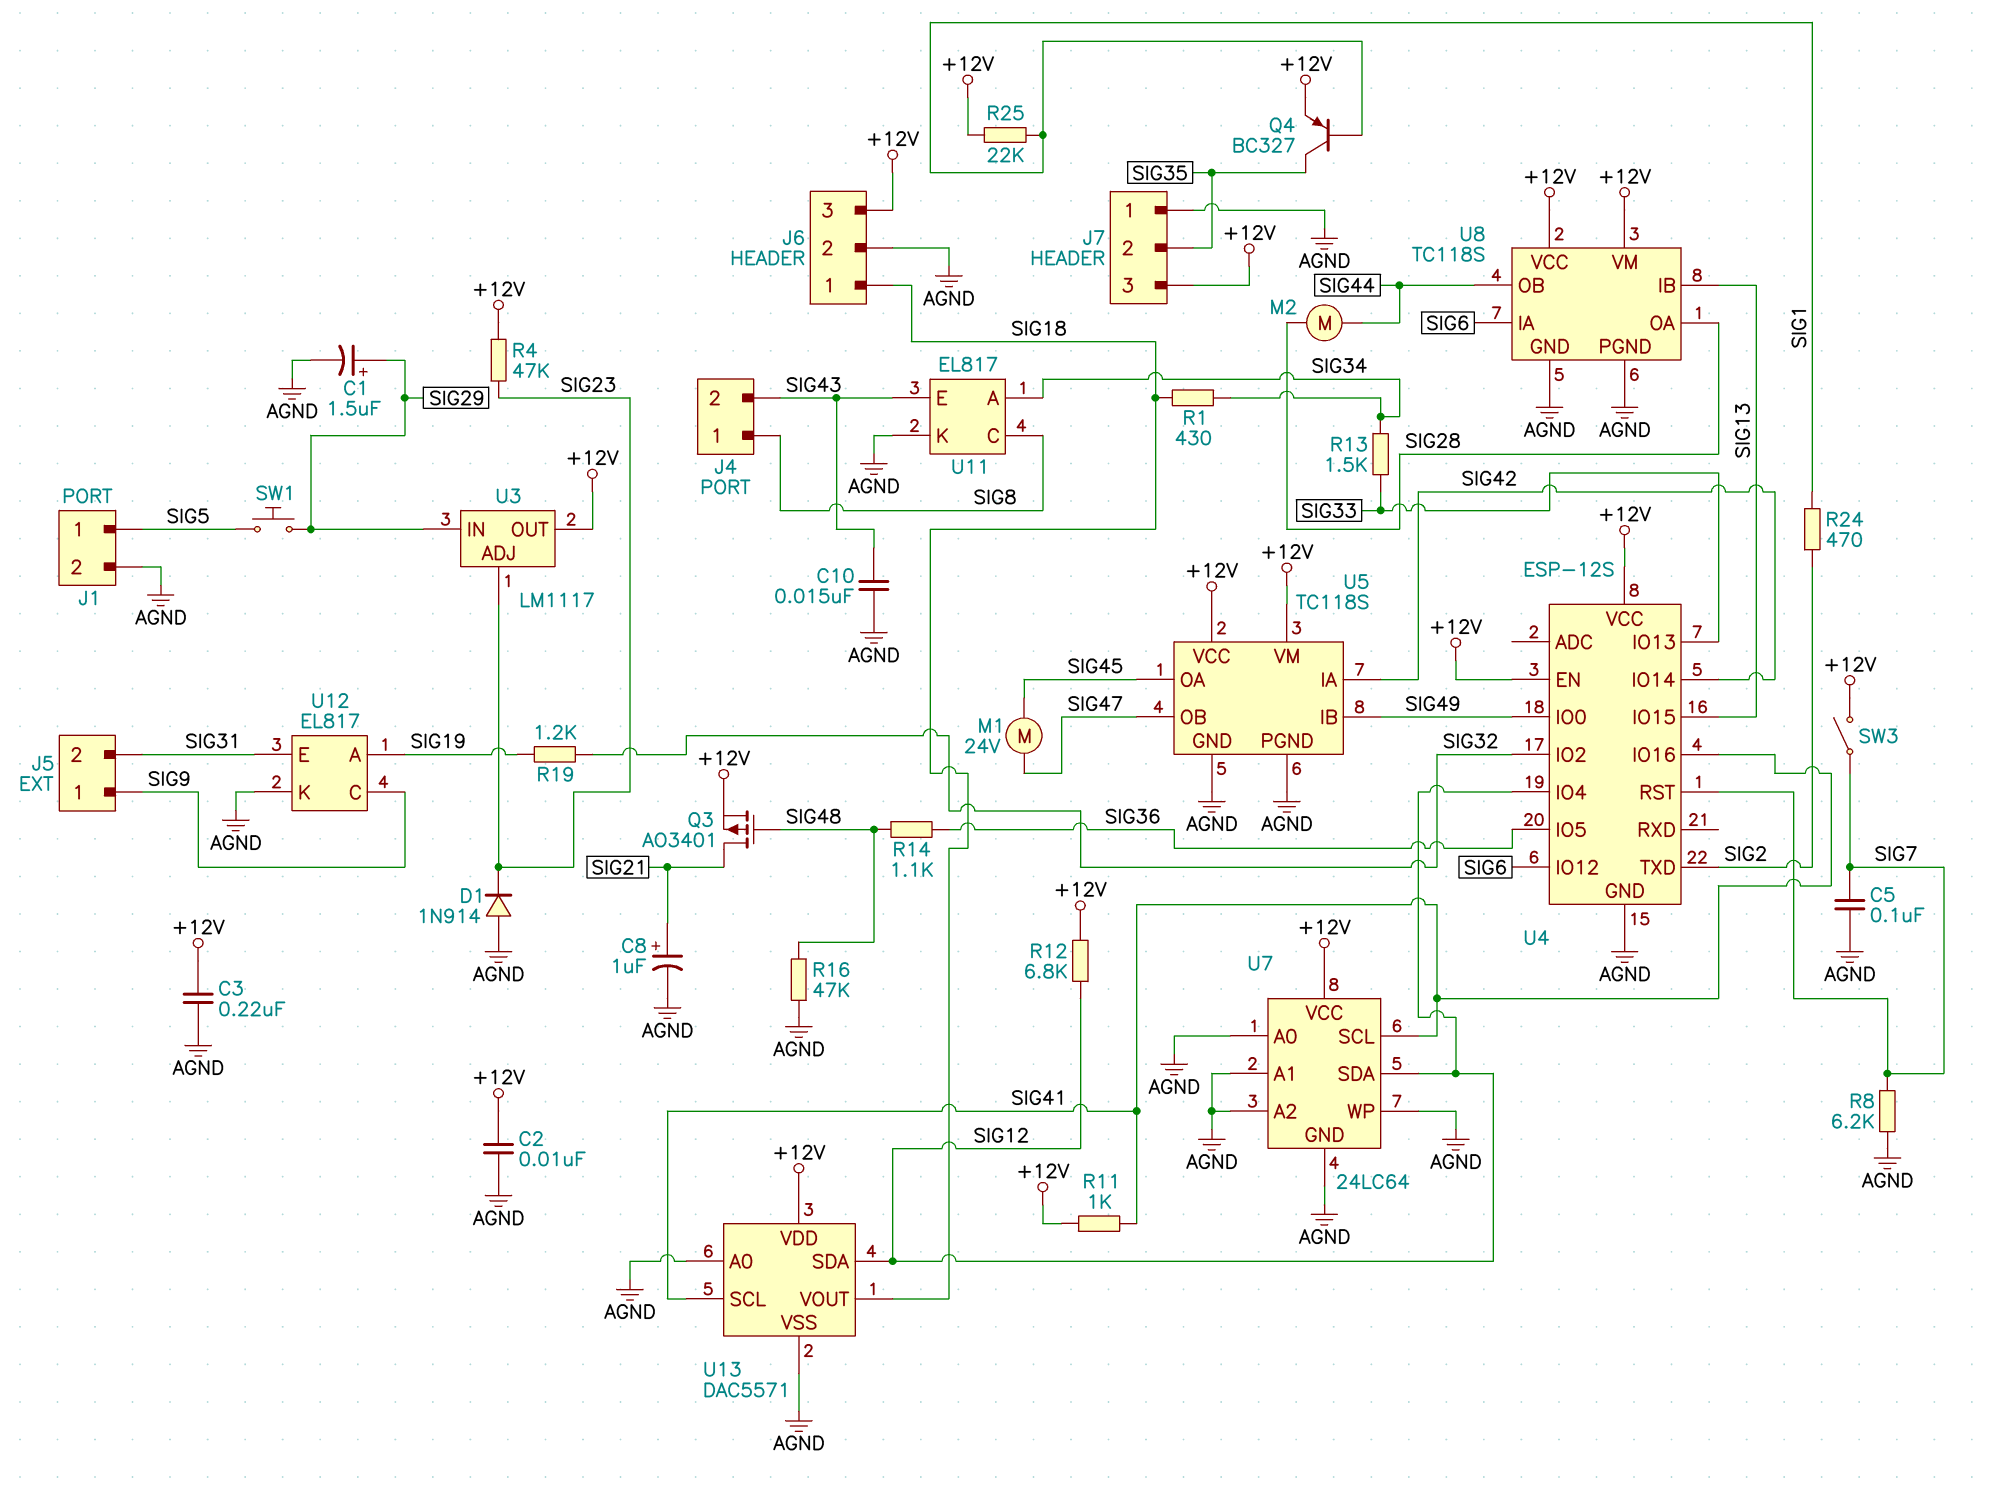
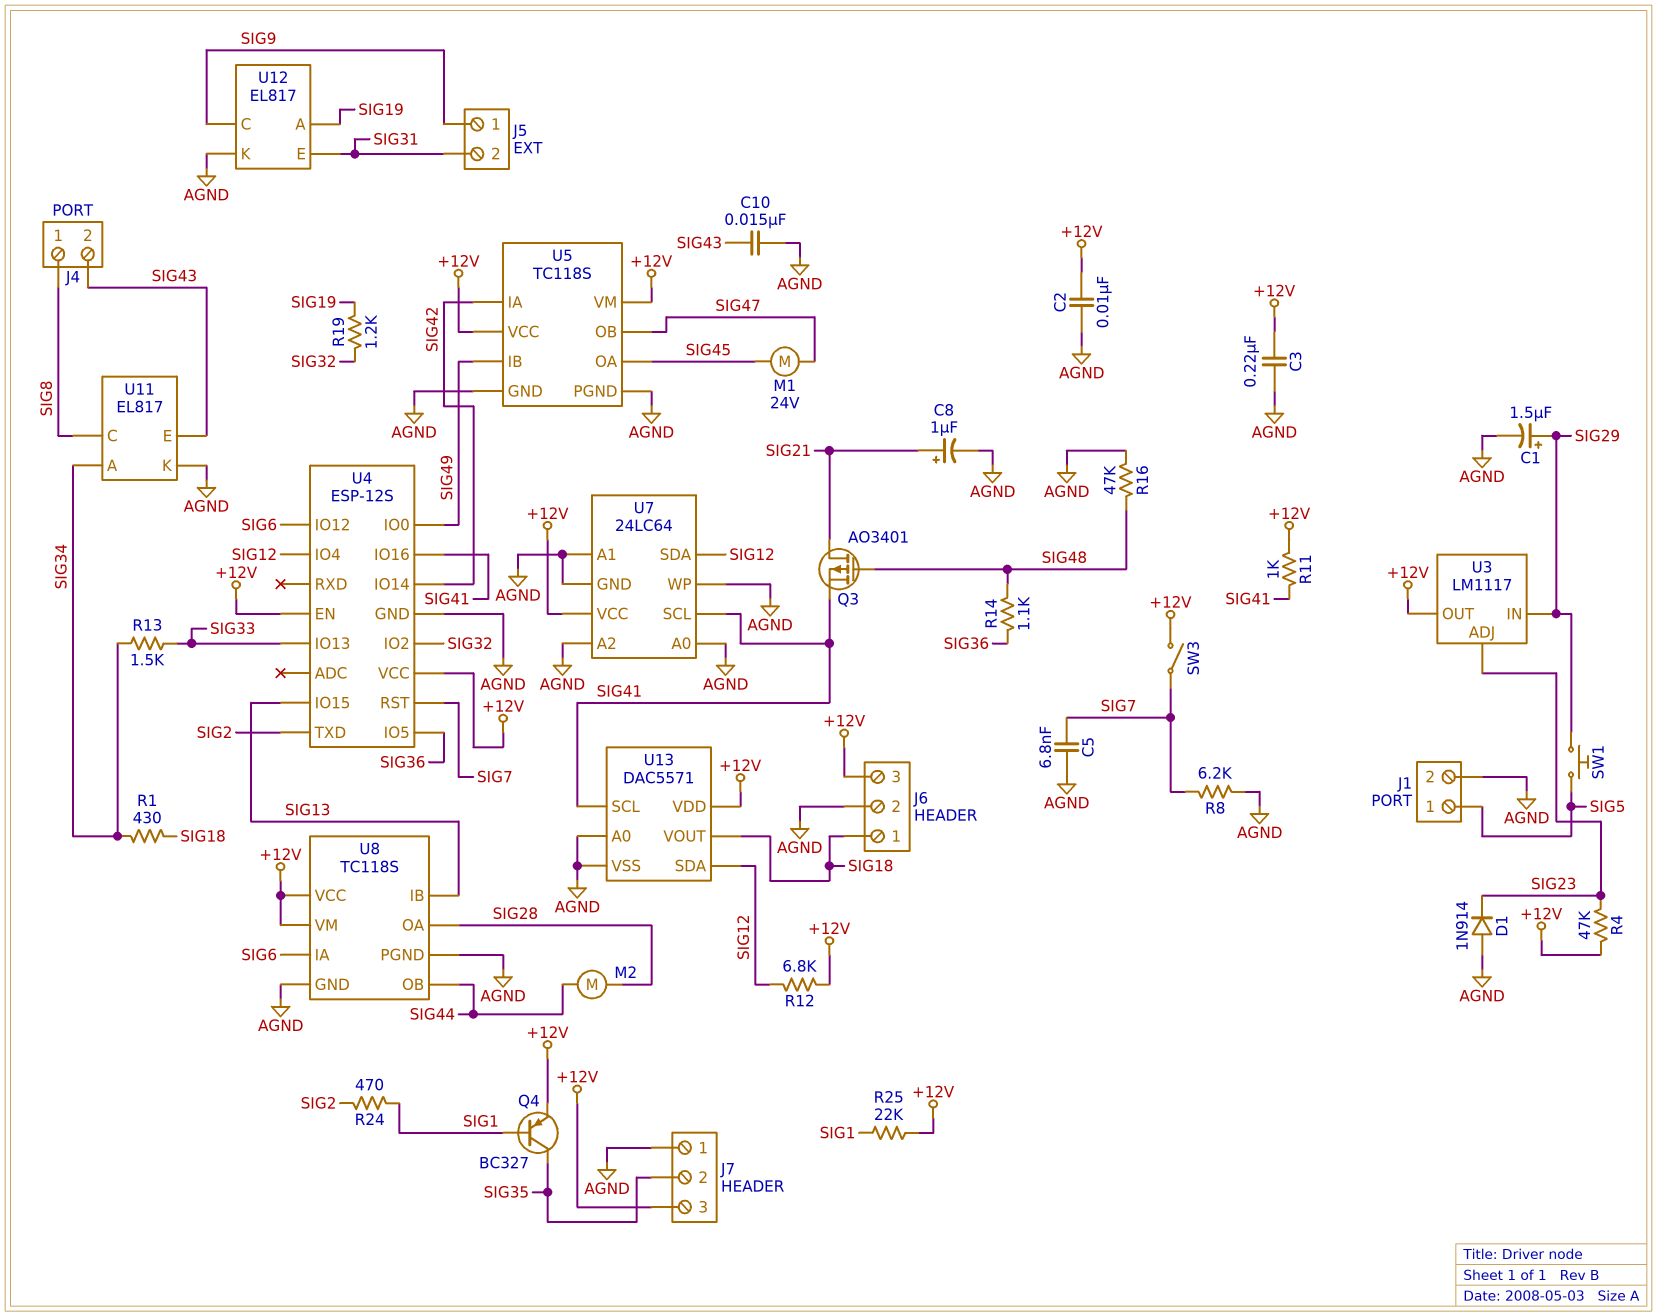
C5: 100nF (AGND, SIG7) -> 6.8nF (AGND, SIG7)
Q3: PMOS AO3401 (G SIG48, D SIG21, S +12V) -> PMOS AO3401 (G SIG48, D SIG21, S SIG41)

